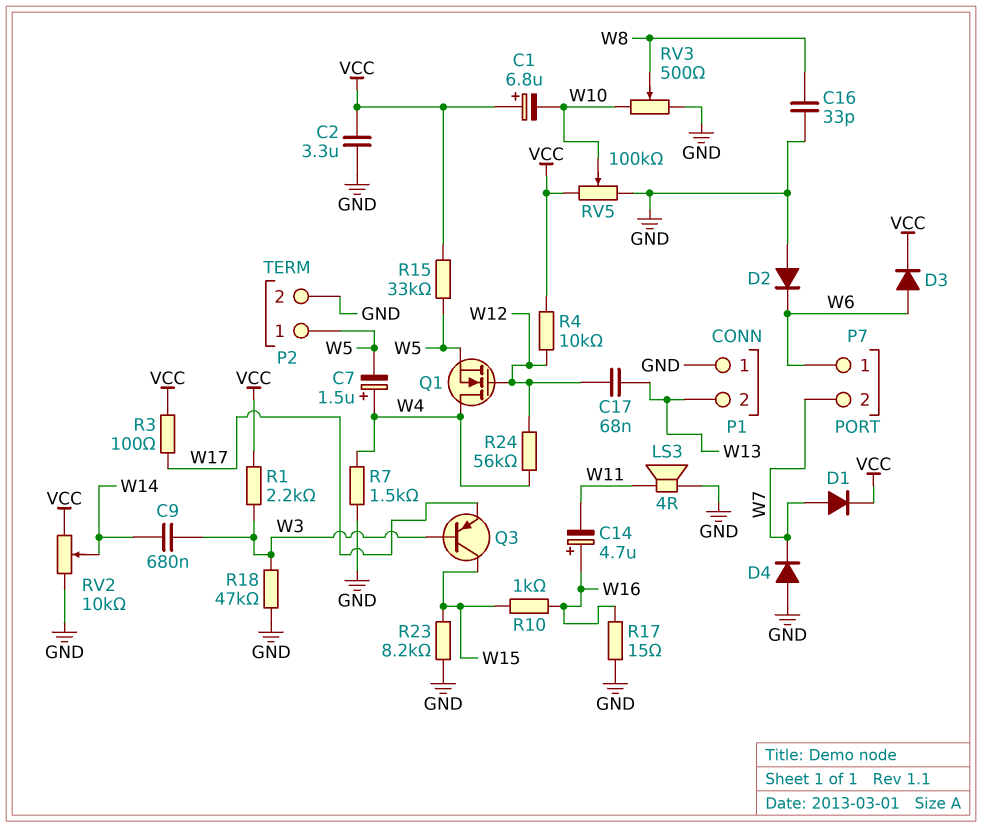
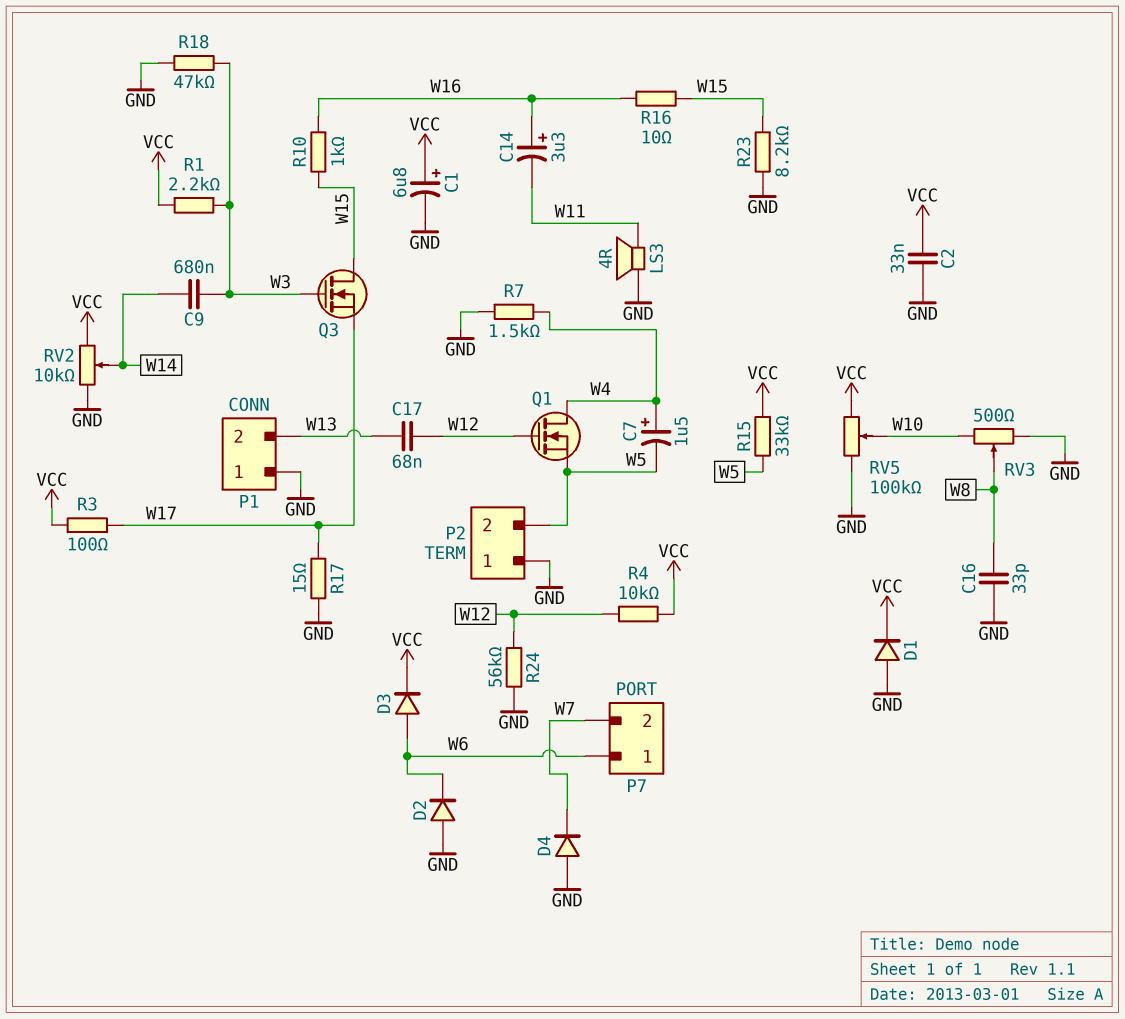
C1: 6.8uF (plus VCC, minus W10) -> 6.8uF (plus VCC, minus GND)
C2: 3.3uF (GND, VCC) -> 33nF (GND, VCC)
C14: 4.7uF (plus W16, minus W11) -> 3.3uF (plus W16, minus W11)
D1: diode (A W7, K VCC) -> diode (A GND, K VCC)
P2 pin 1: W5 -> GND
P2 pin 2: GND -> W5
Q3: PNP (B W3, C W15, E W17) -> NMOS (G W3, D W15, S W17)
R16: none -> 10 (W15, W16)
R17: 15 (GND, W16) -> 15 (GND, W17)
R24: 56k (W4, W12) -> 56k (GND, W12)

